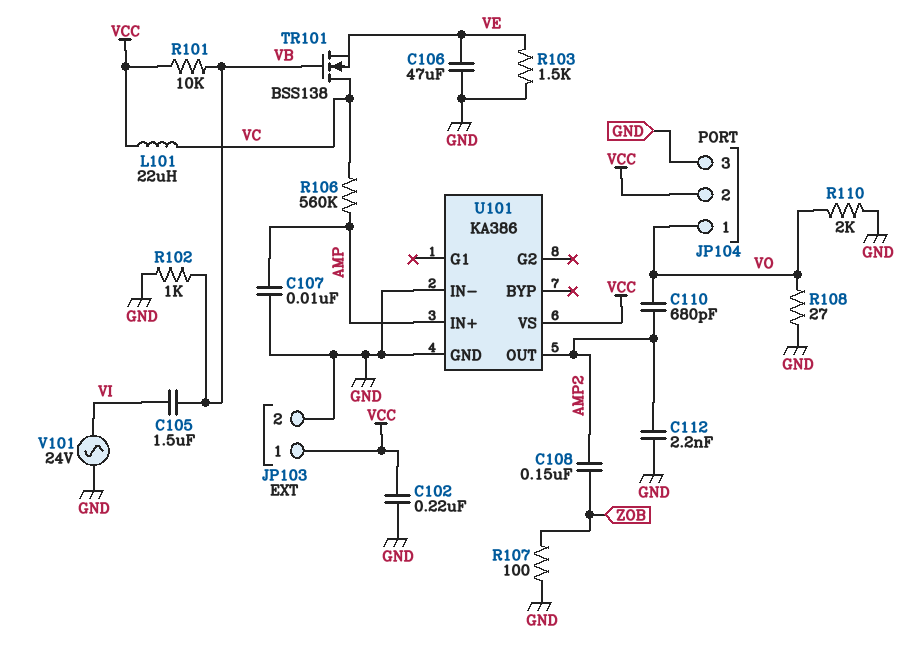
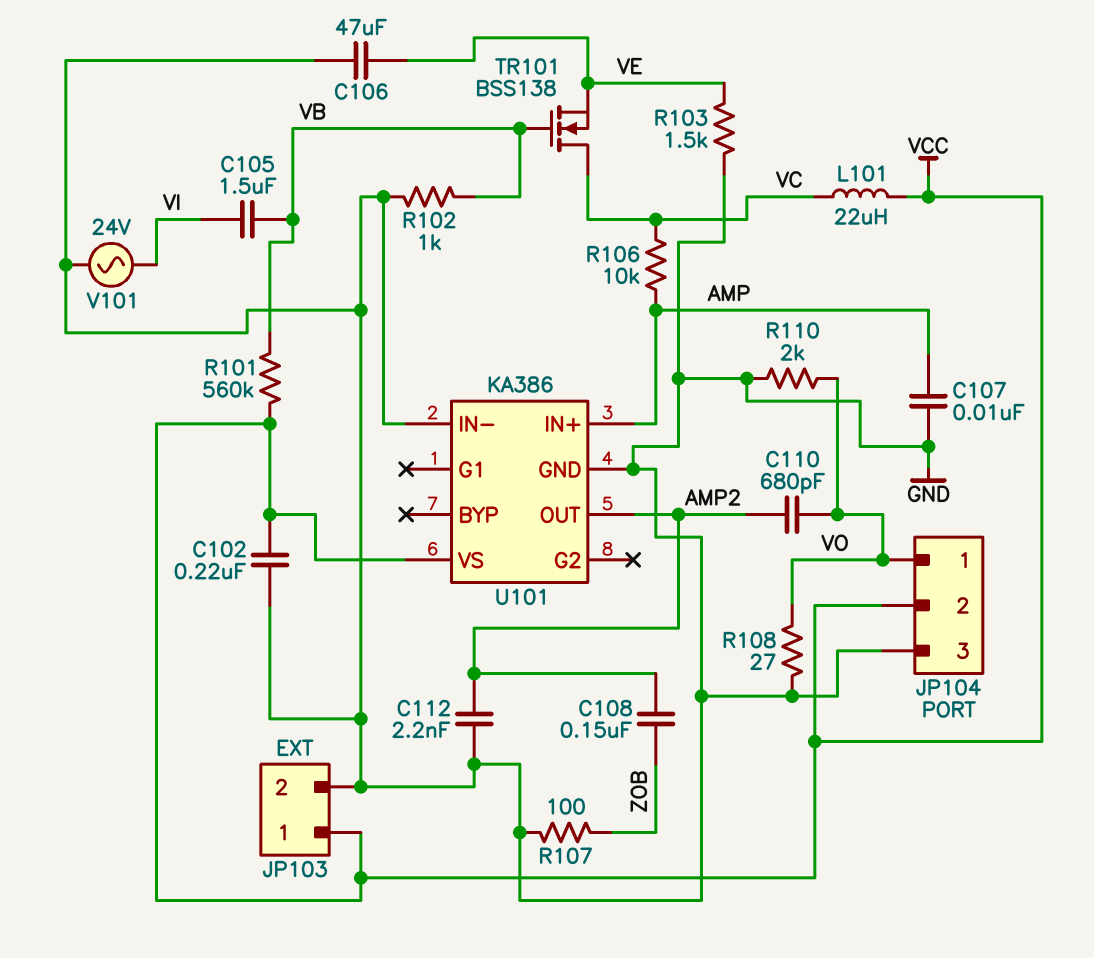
R101: 10k (VB, VCC) -> 560k (VB, VCC)
R106: 560k (AMP, VC) -> 10k (AMP, VC)

